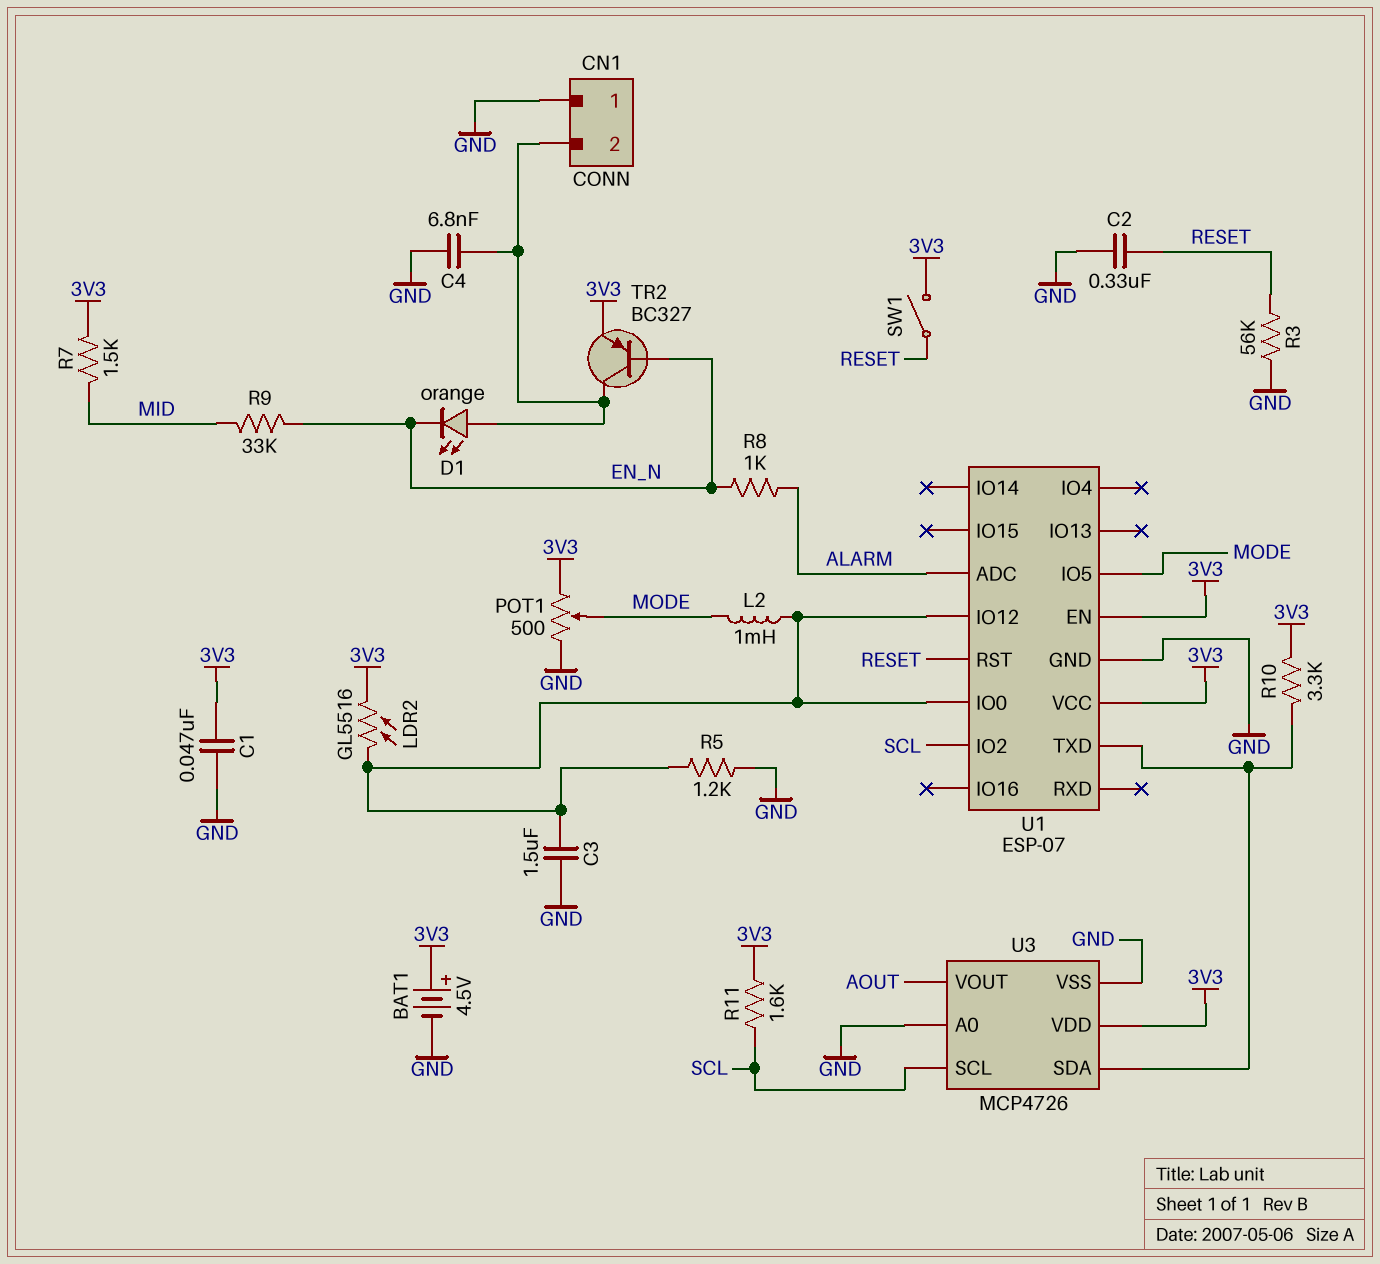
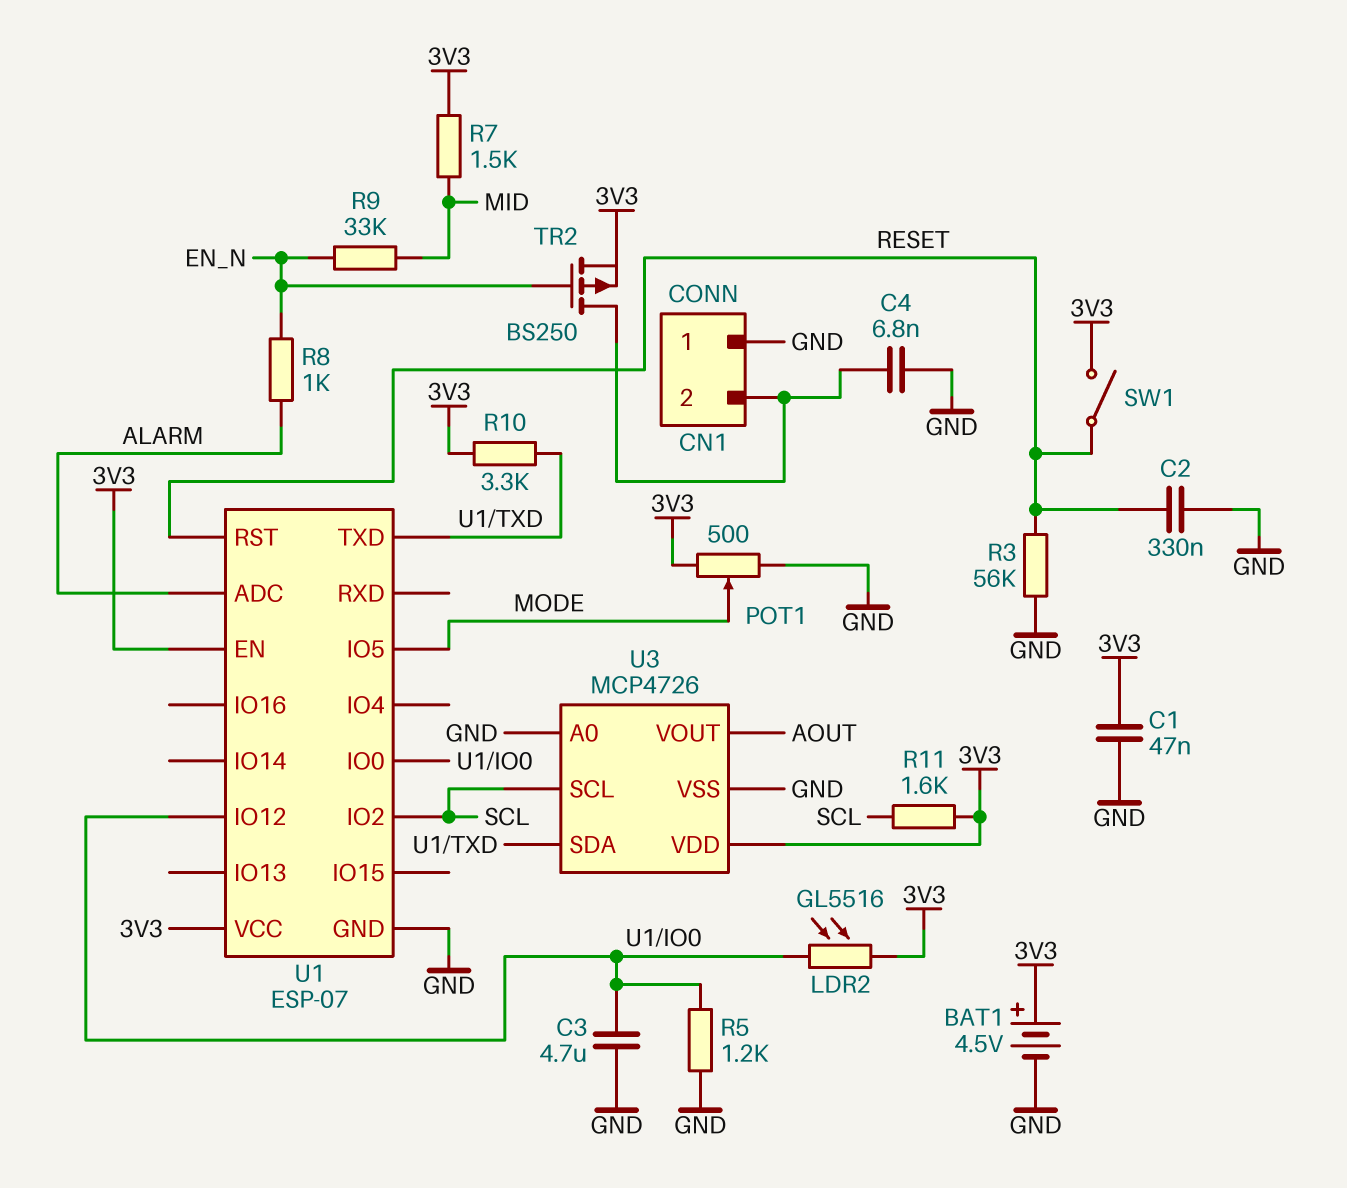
C3: 1.5uF (GND, U1/IO0) -> 4.7uF (GND, U1/IO0)
D1: LED orange (A CN1/2, K EN_N) -> none
L2: 1mH (MODE, U1/IO0) -> none
TR2: PNP BC327 (B EN_N, C CN1/2, E 3V3) -> PMOS BS250 (G EN_N, D CN1/2, S 3V3)

